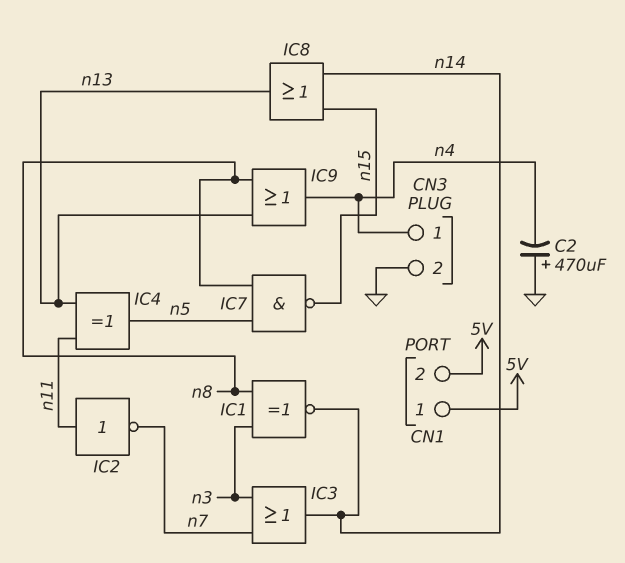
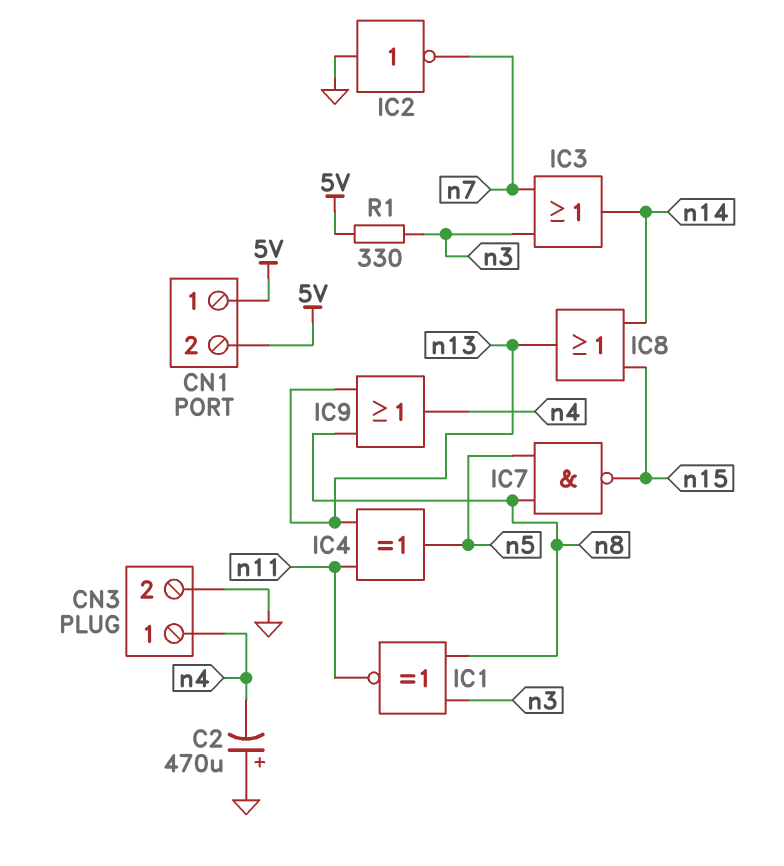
IC1: XNOR (in n3, in n8, out n14) -> XNOR (in n3, in n8, out n11)
IC2: NOT (in n11, out n7) -> NOT (in GND, out n7)
R1: none -> 330 (5V, n3)

